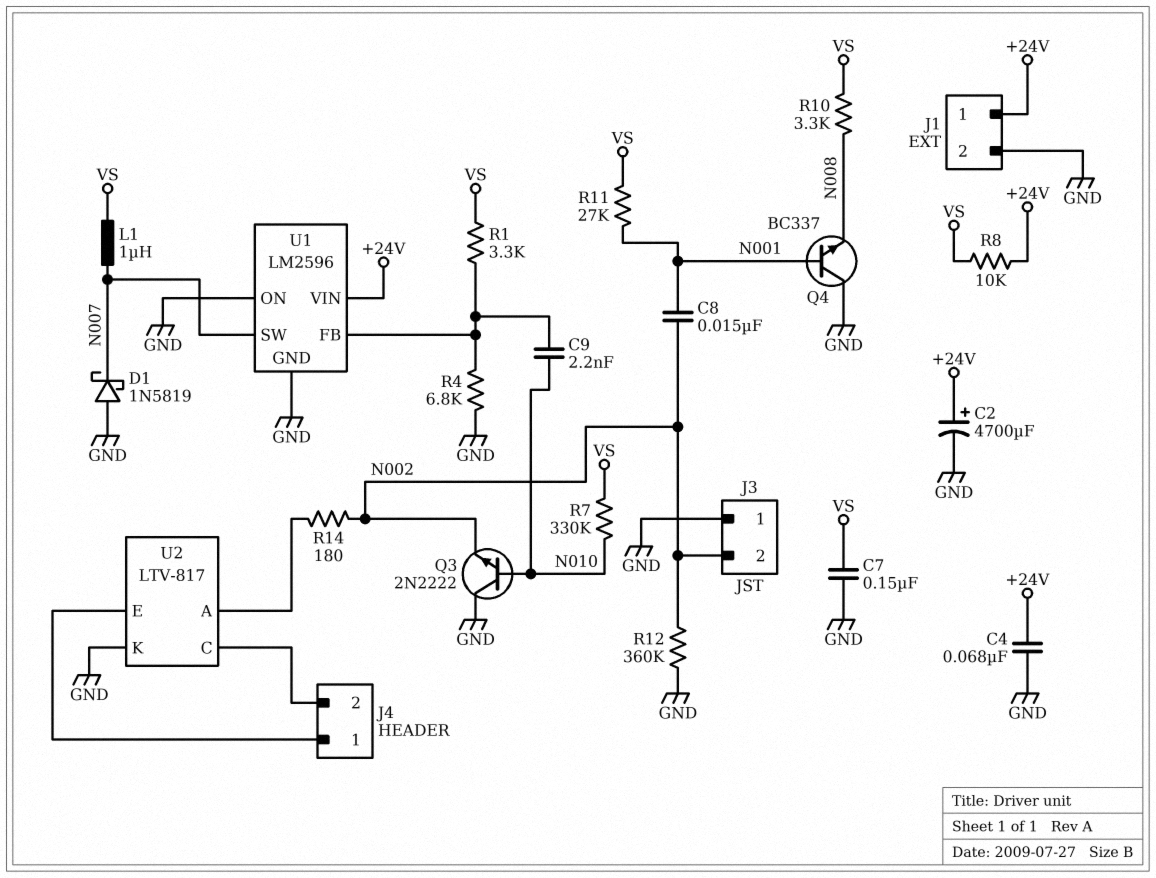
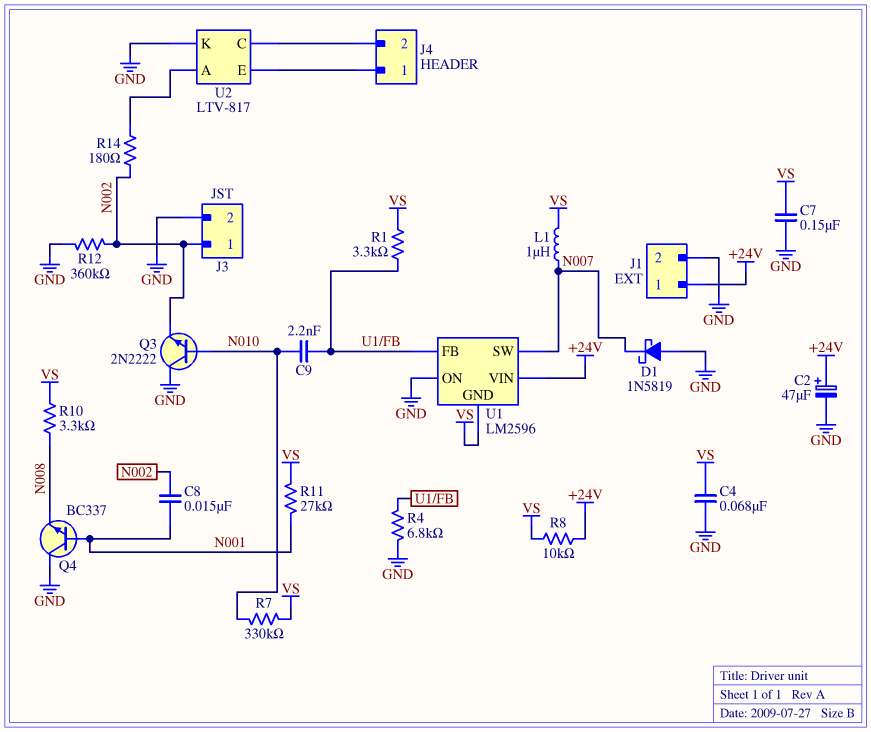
C2: 4700uF (plus +24V, minus GND) -> 47uF (plus +24V, minus GND)
C4: 68nF (+24V, GND) -> 68nF (GND, VS)
J3 pin 1: GND -> N002
J3 pin 2: N002 -> GND
U1 pin GND: GND -> VS

